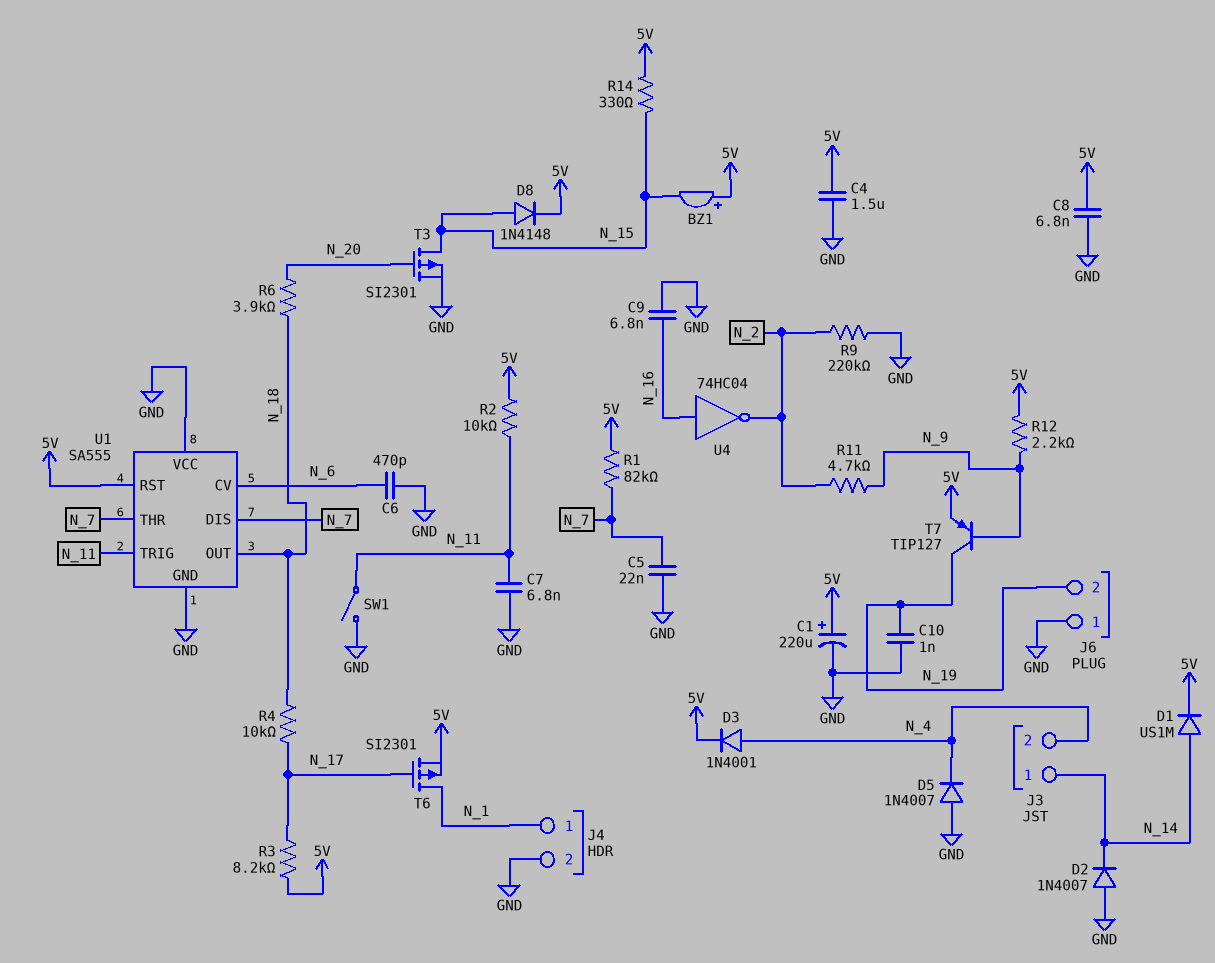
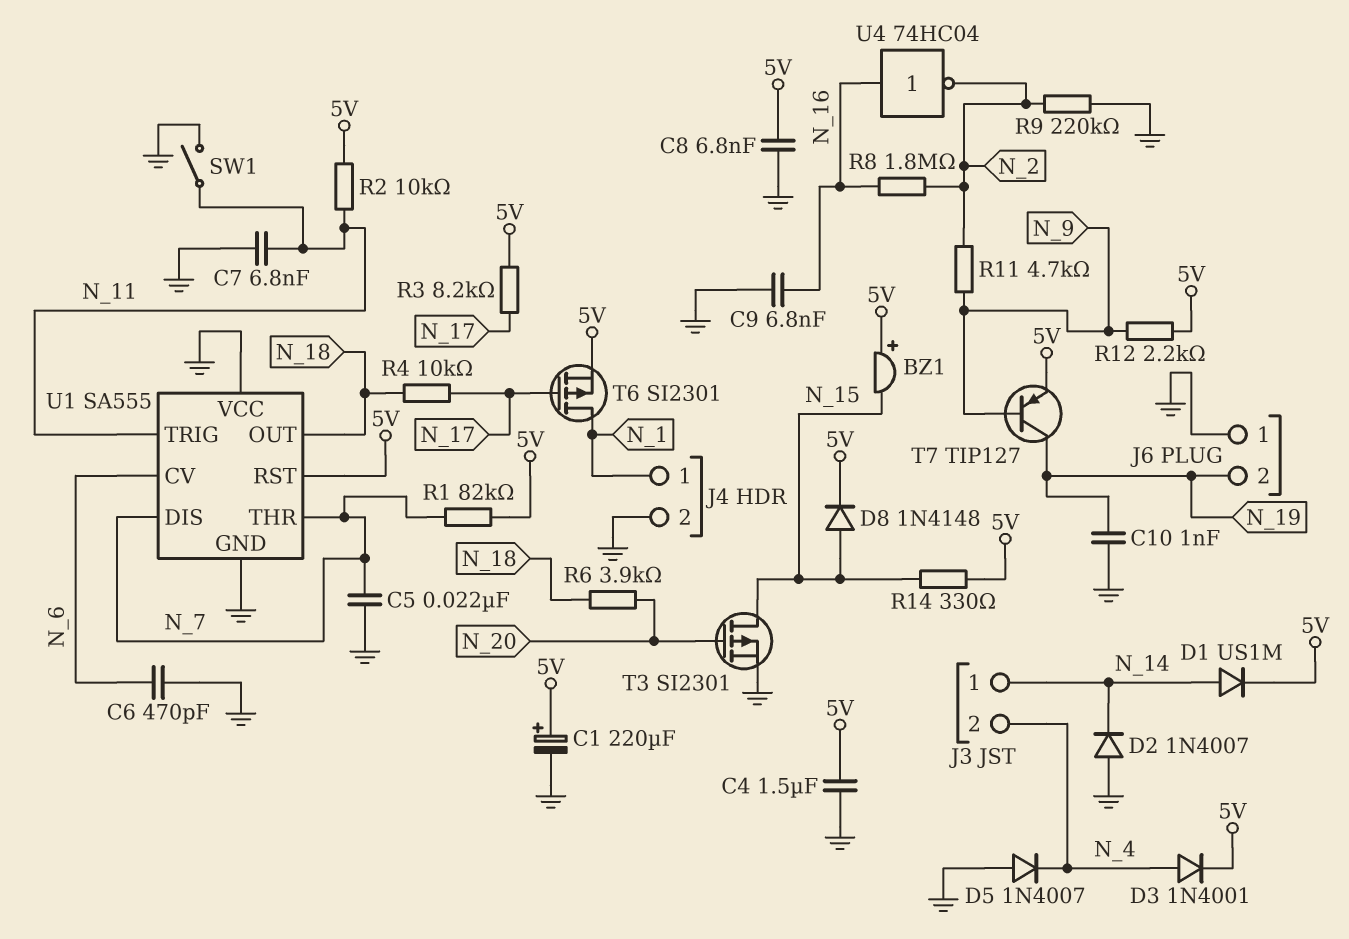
R8: none -> 1.8M (N_2, N_16)

